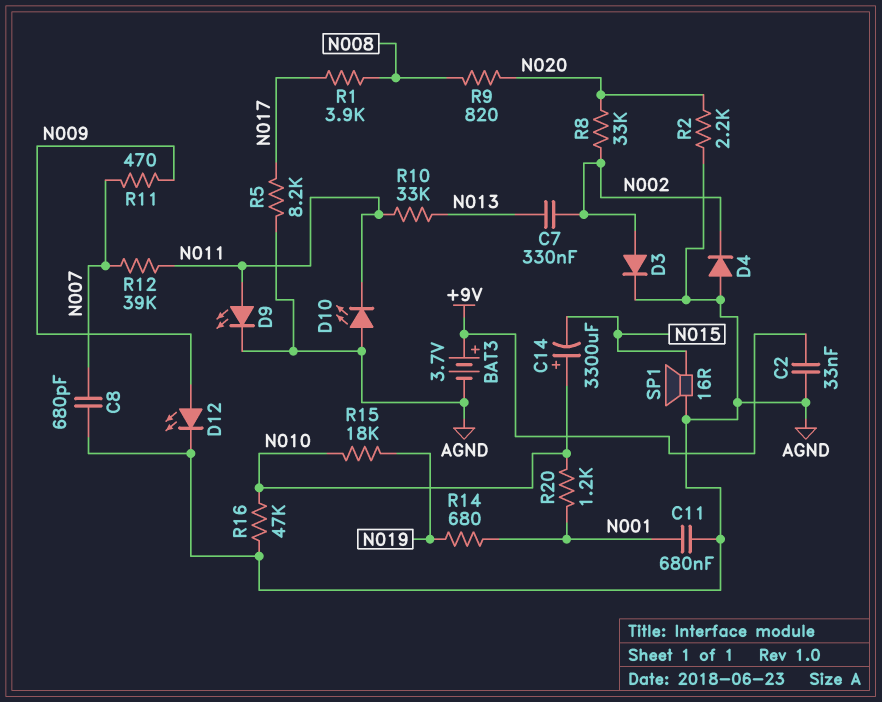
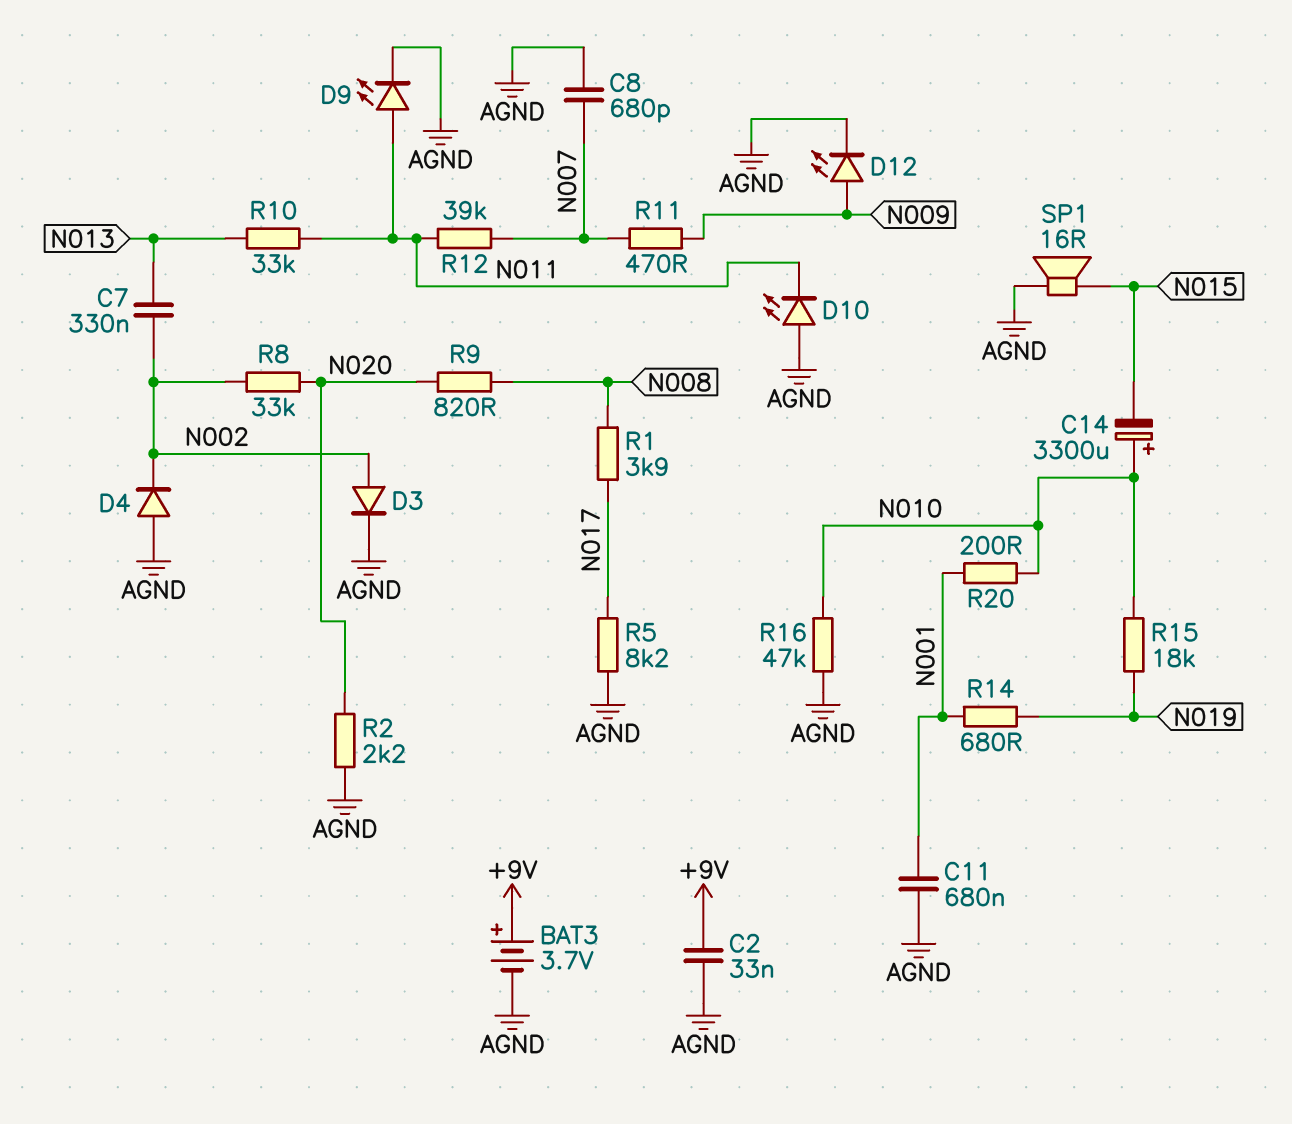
R20: 1.2k (N001, N010) -> 200 (N001, N010)

